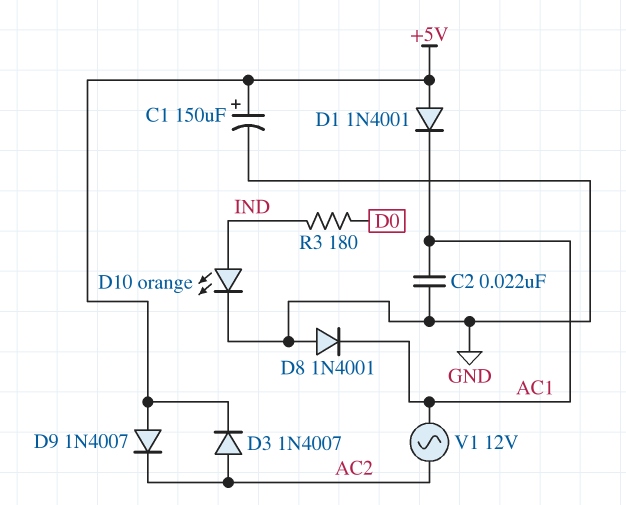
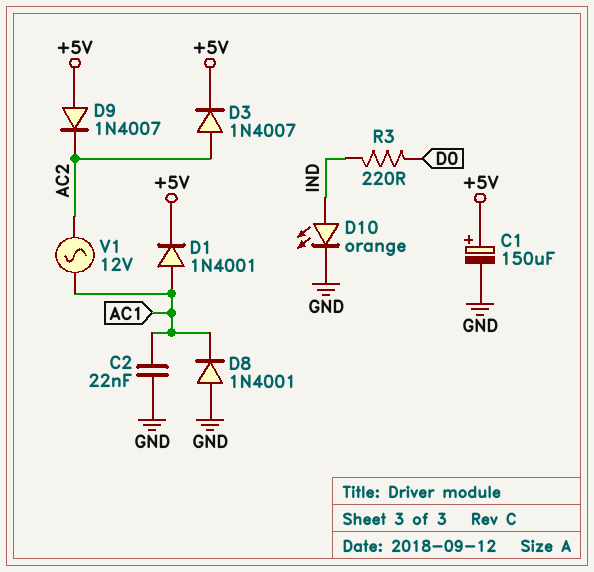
D1: diode 1N4001 (A +5V, K AC1) -> diode 1N4001 (A AC1, K +5V)
R3: 180 (D0, IND) -> 220 (D0, IND)

